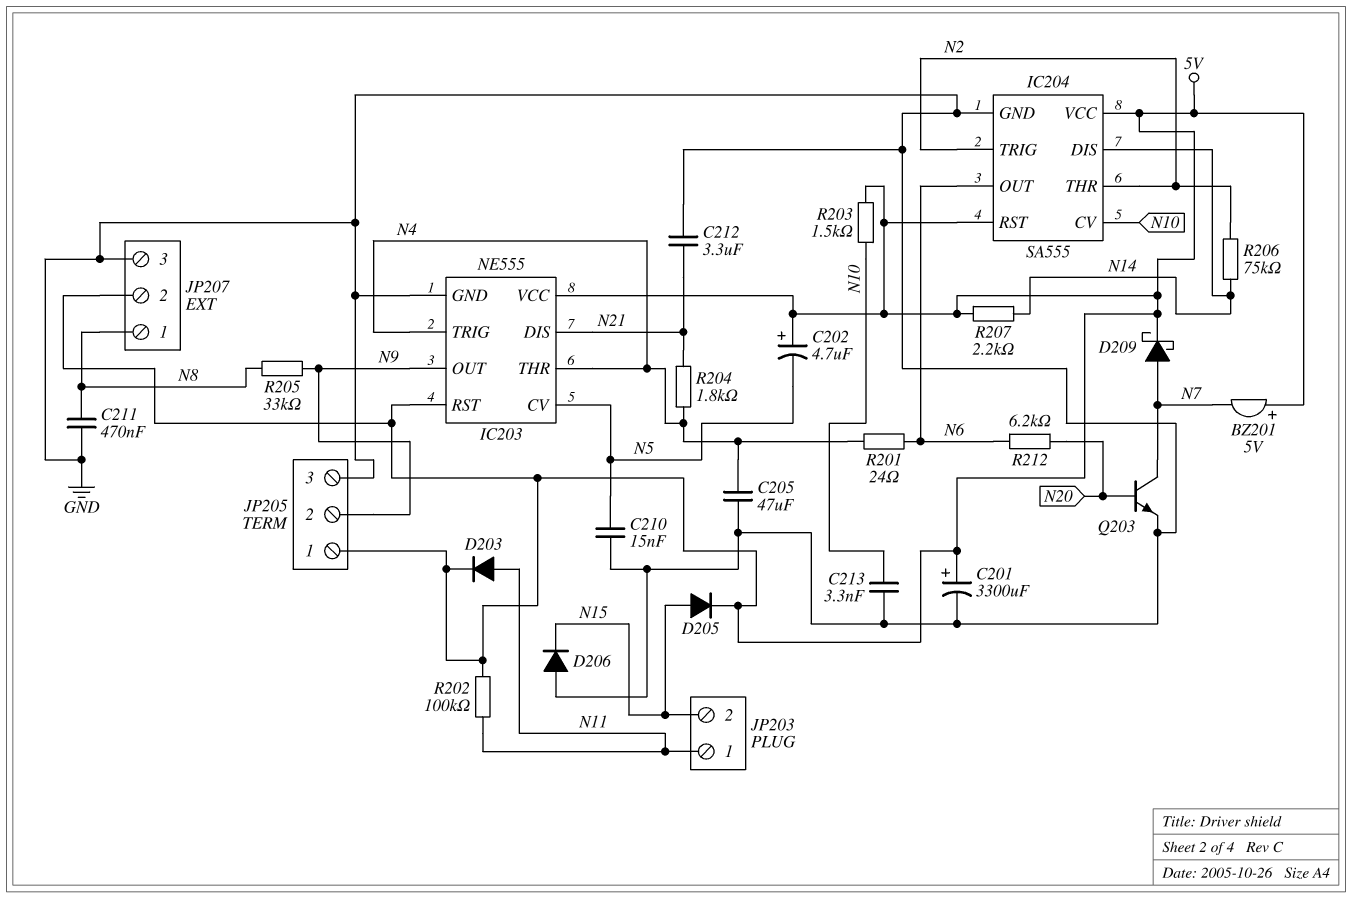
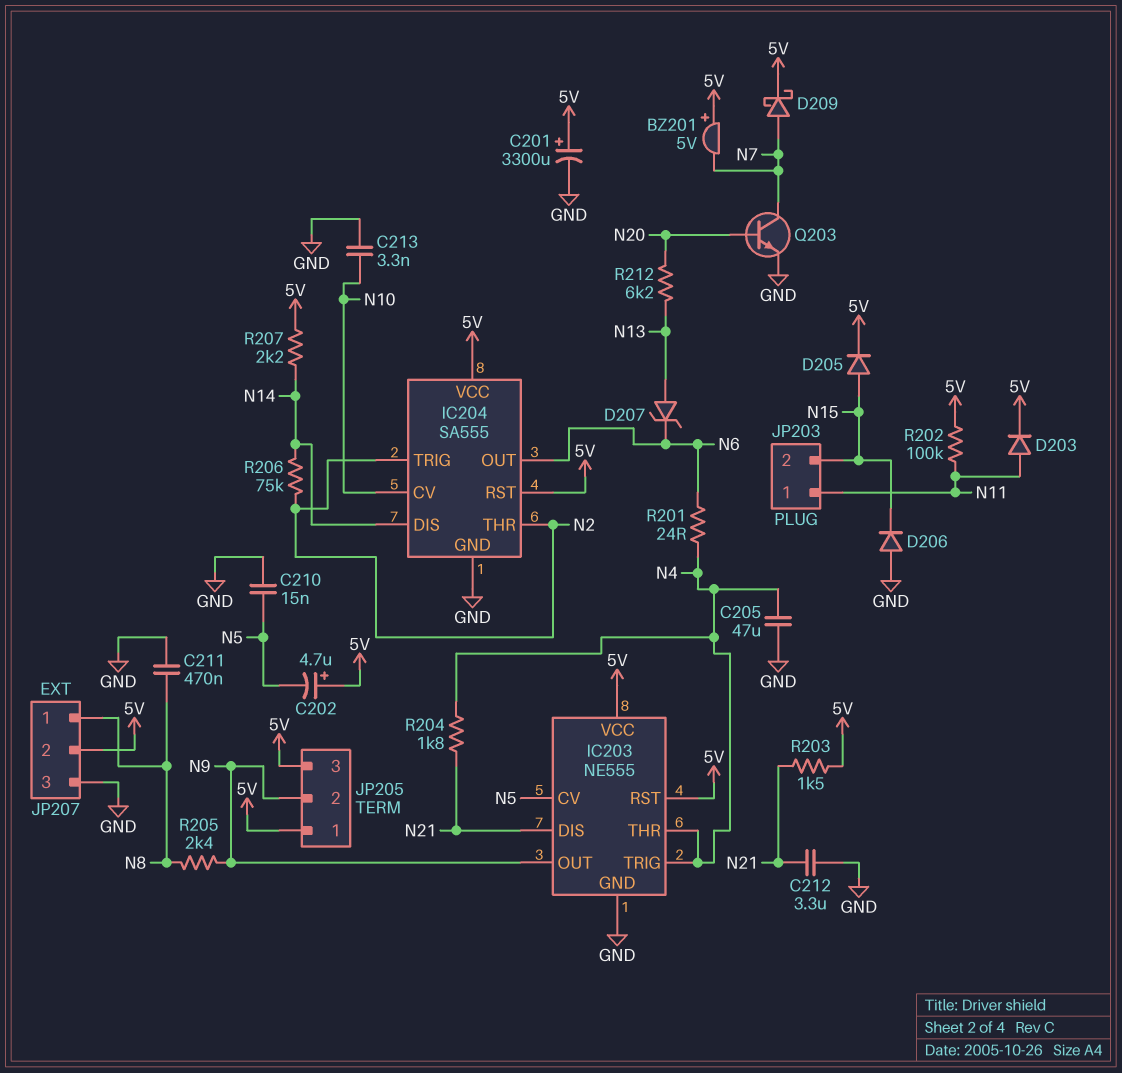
D207: none -> zener (A N13, K N6)
JP205 pin 3: GND -> 5V
R203: 1.5k (5V, N10) -> 1.5k (5V, N21)
R205: 33k (N8, N9) -> 2.4k (N8, N9)
R212: 6.2k (N6, N20) -> 6.2k (N13, N20)

